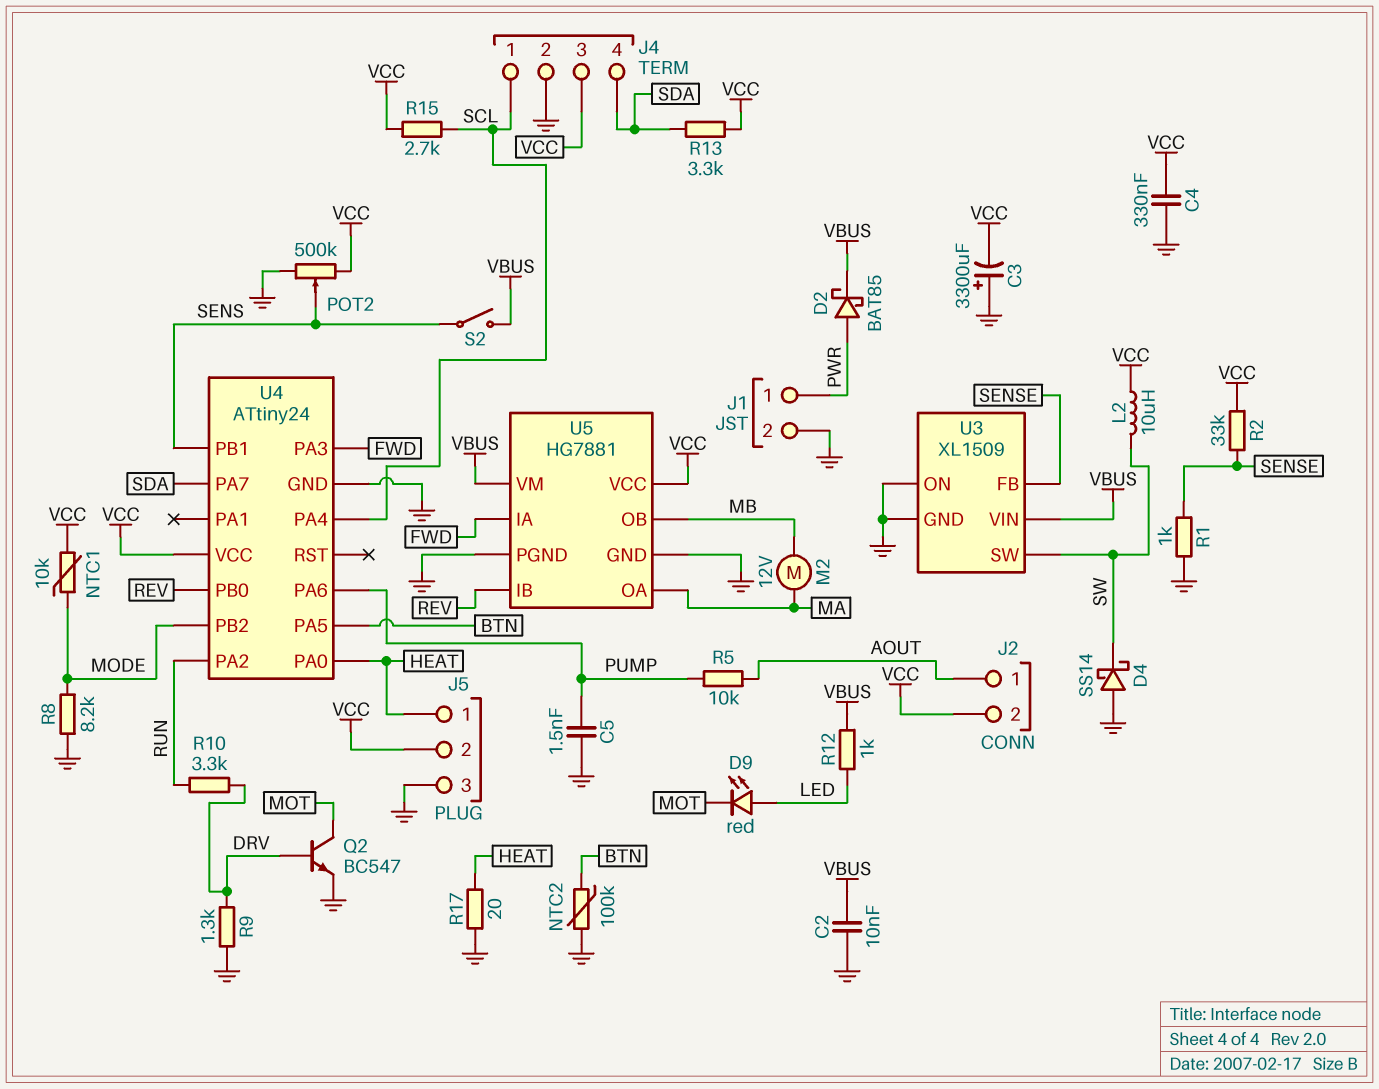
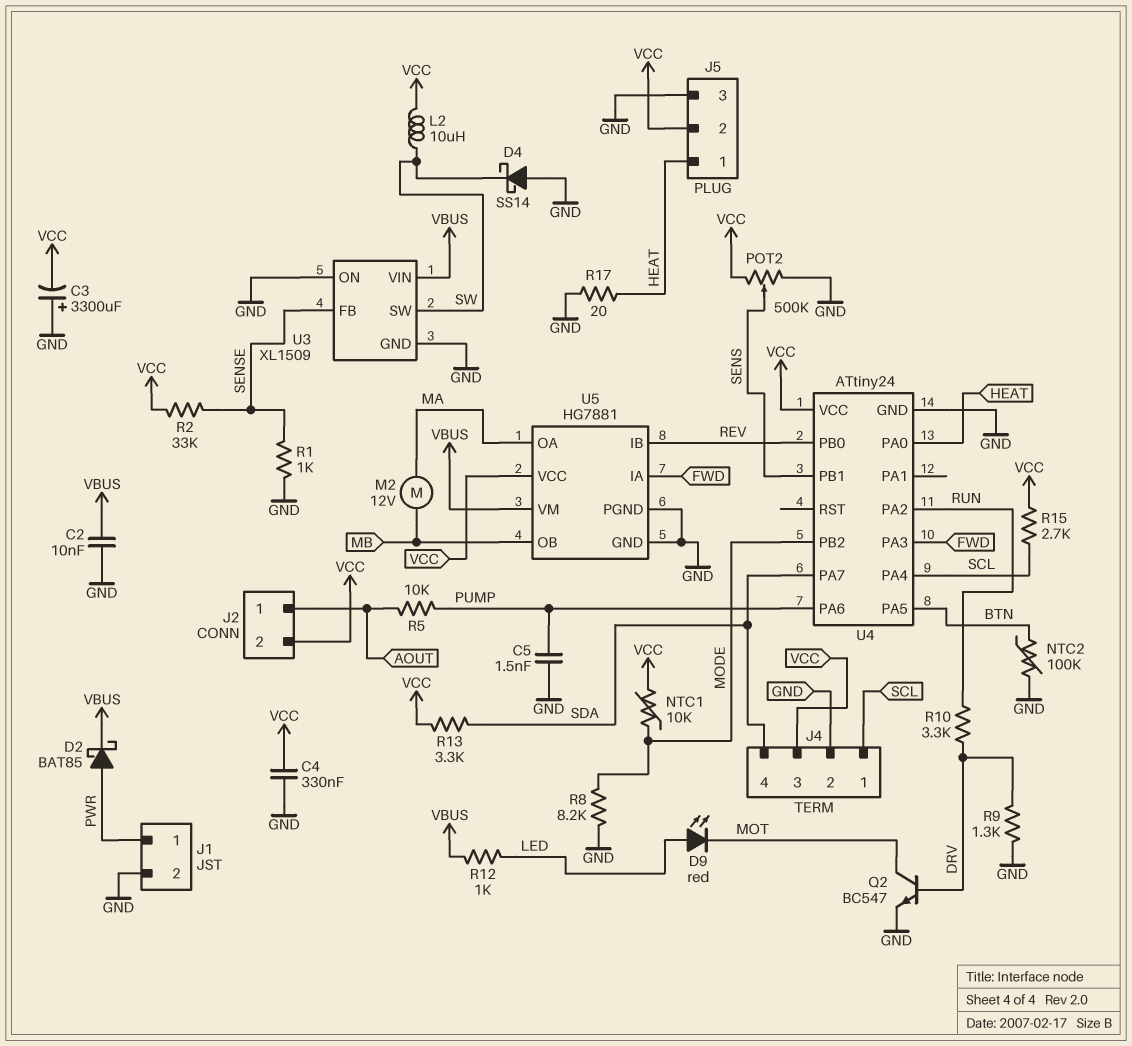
S2: switch (SENS, VBUS) -> none

